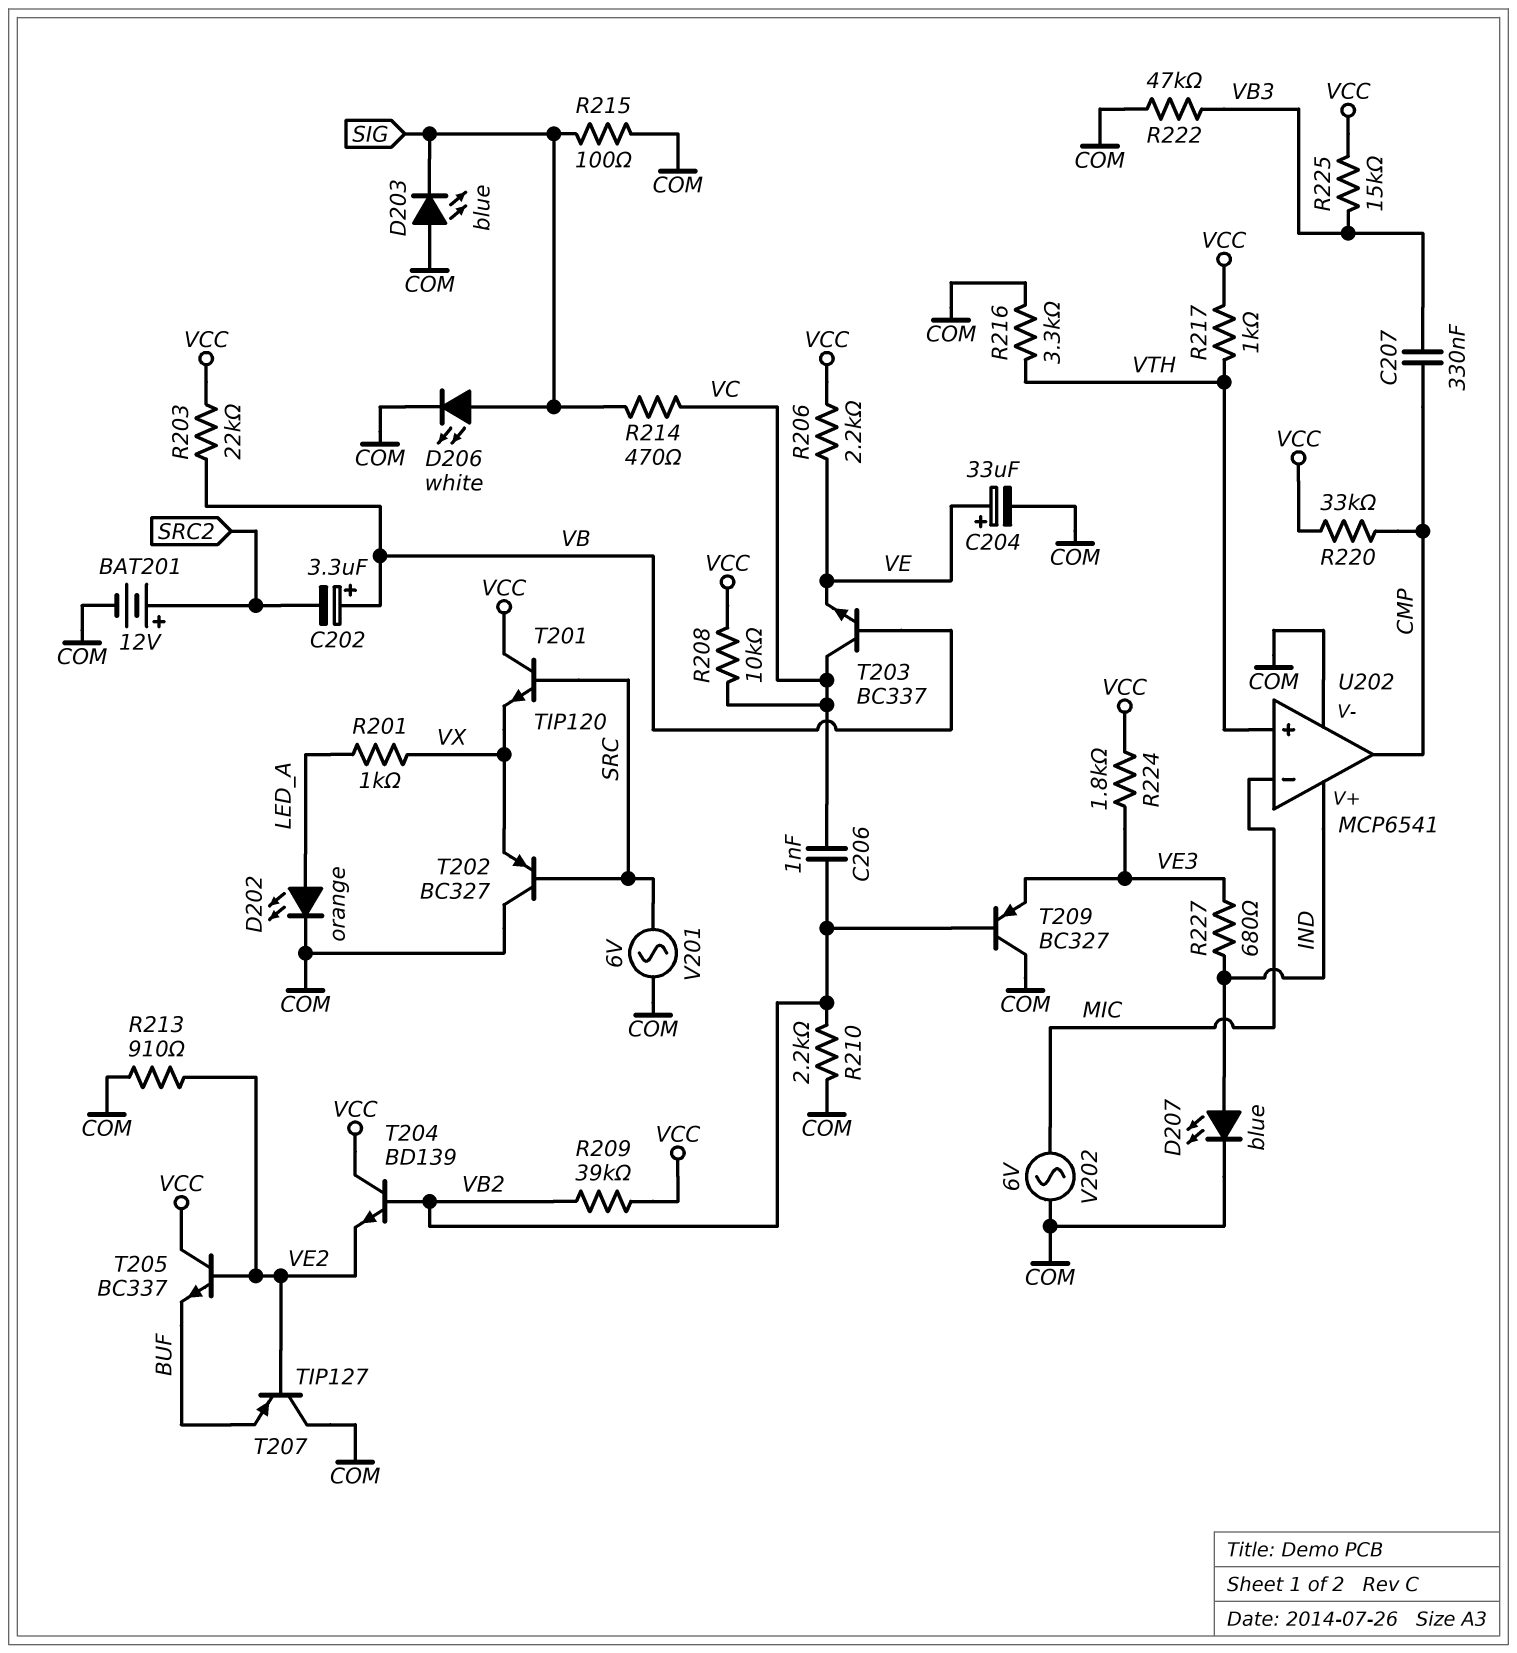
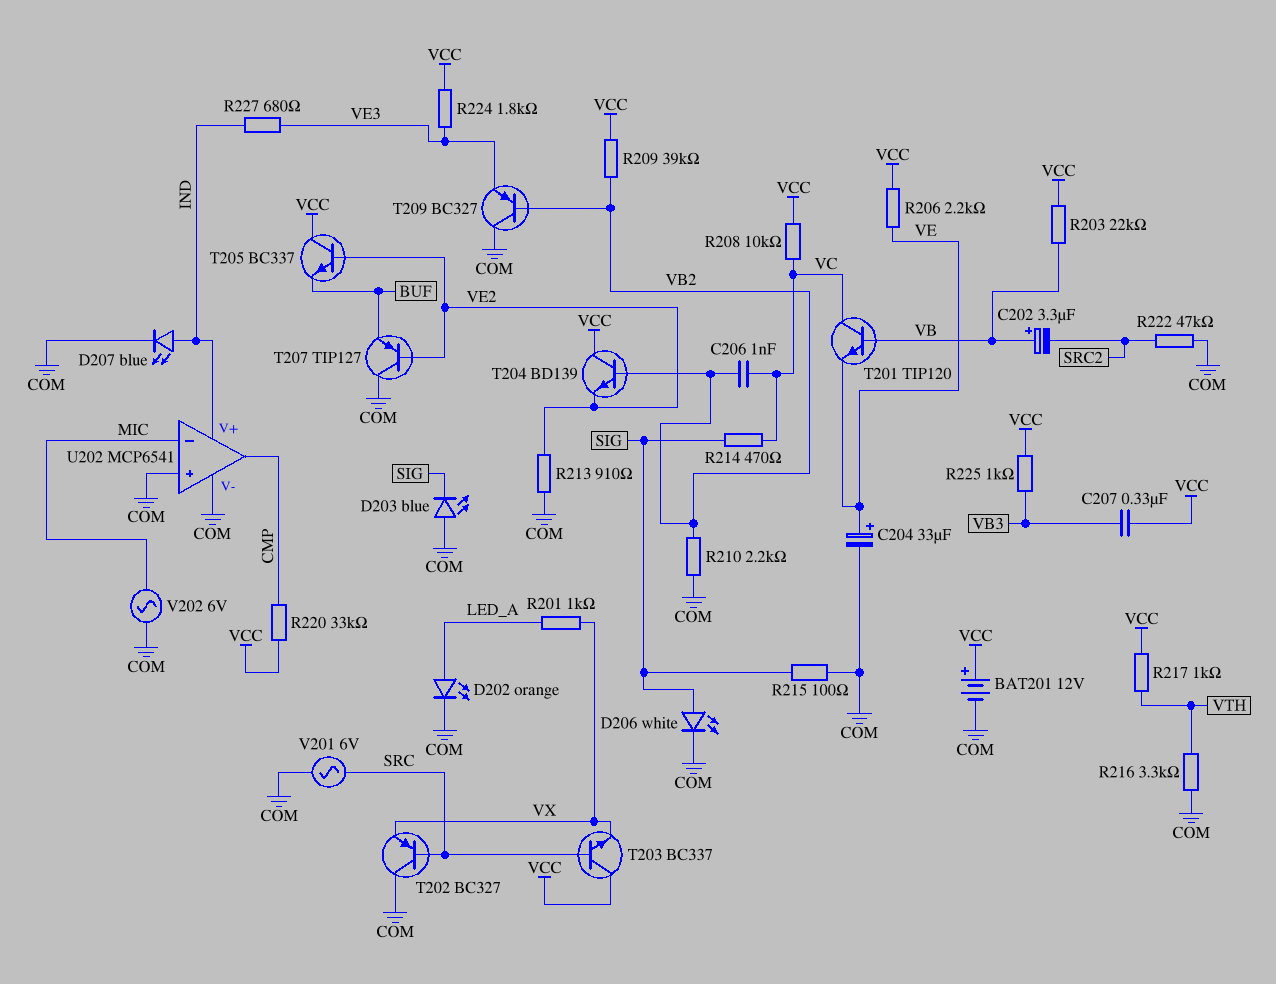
BAT201: 12V (plus SRC2, minus COM) -> 12V (plus VCC, minus COM)
C207: 330nF (CMP, VB3) -> 330nF (VB3, VCC)
R222: 47k (COM, VB3) -> 47k (COM, SRC2)
R225: 15k (VB3, VCC) -> 1k (VB3, VCC)
T201: NPN TIP120 (B SRC, C VCC, E VX) -> NPN TIP120 (B VB, C VC, E VE)
T203: NPN BC337 (B VB, C VC, E VE) -> NPN BC337 (B SRC, C VCC, E VX)
U202 pin in+: VTH -> COM

